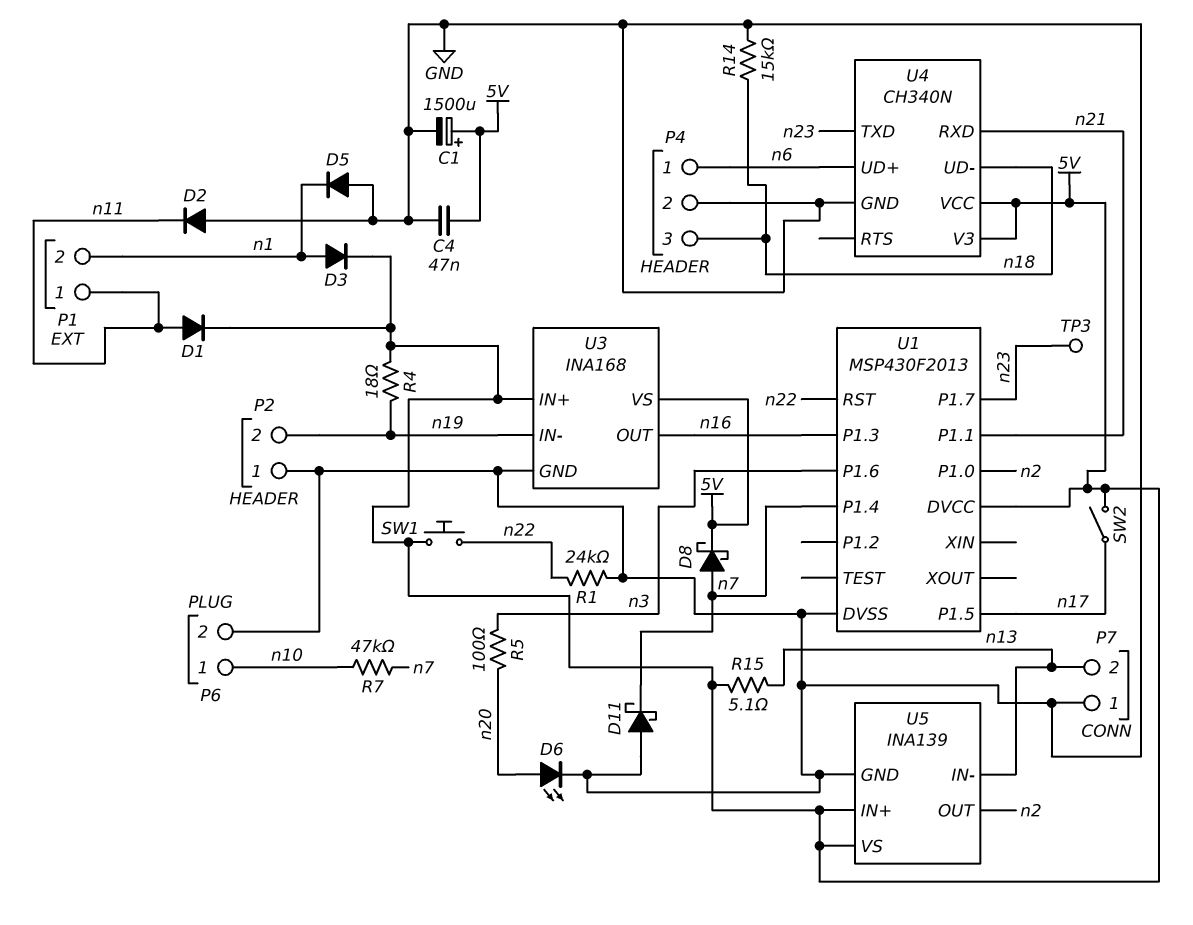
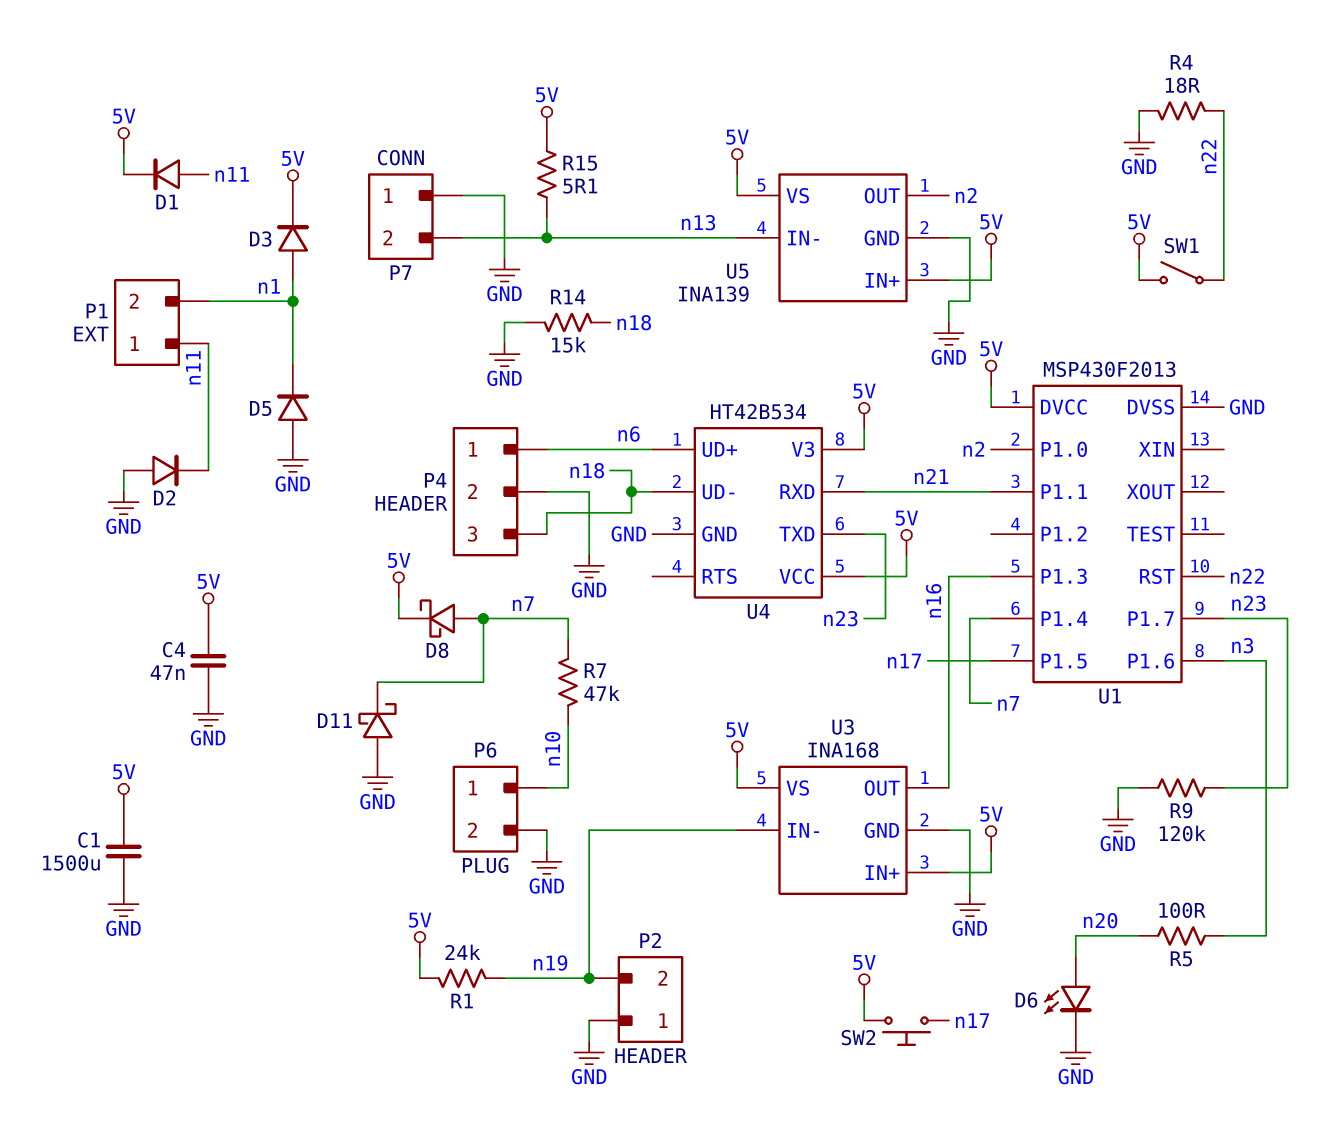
C1: 1500uF (plus 5V, minus GND) -> 1500uF (5V, GND)
R1: 24k (GND, n22) -> 24k (5V, n19)
R4: 18 (5V, n19) -> 18 (GND, n22)
R9: none -> 120k (GND, n23)
SW1: button (5V, n22) -> switch (5V, n22)
SW2: switch (5V, n17) -> button (5V, n17)
TP3: test point (n23) -> none
U4: CH340N -> HT42B534

